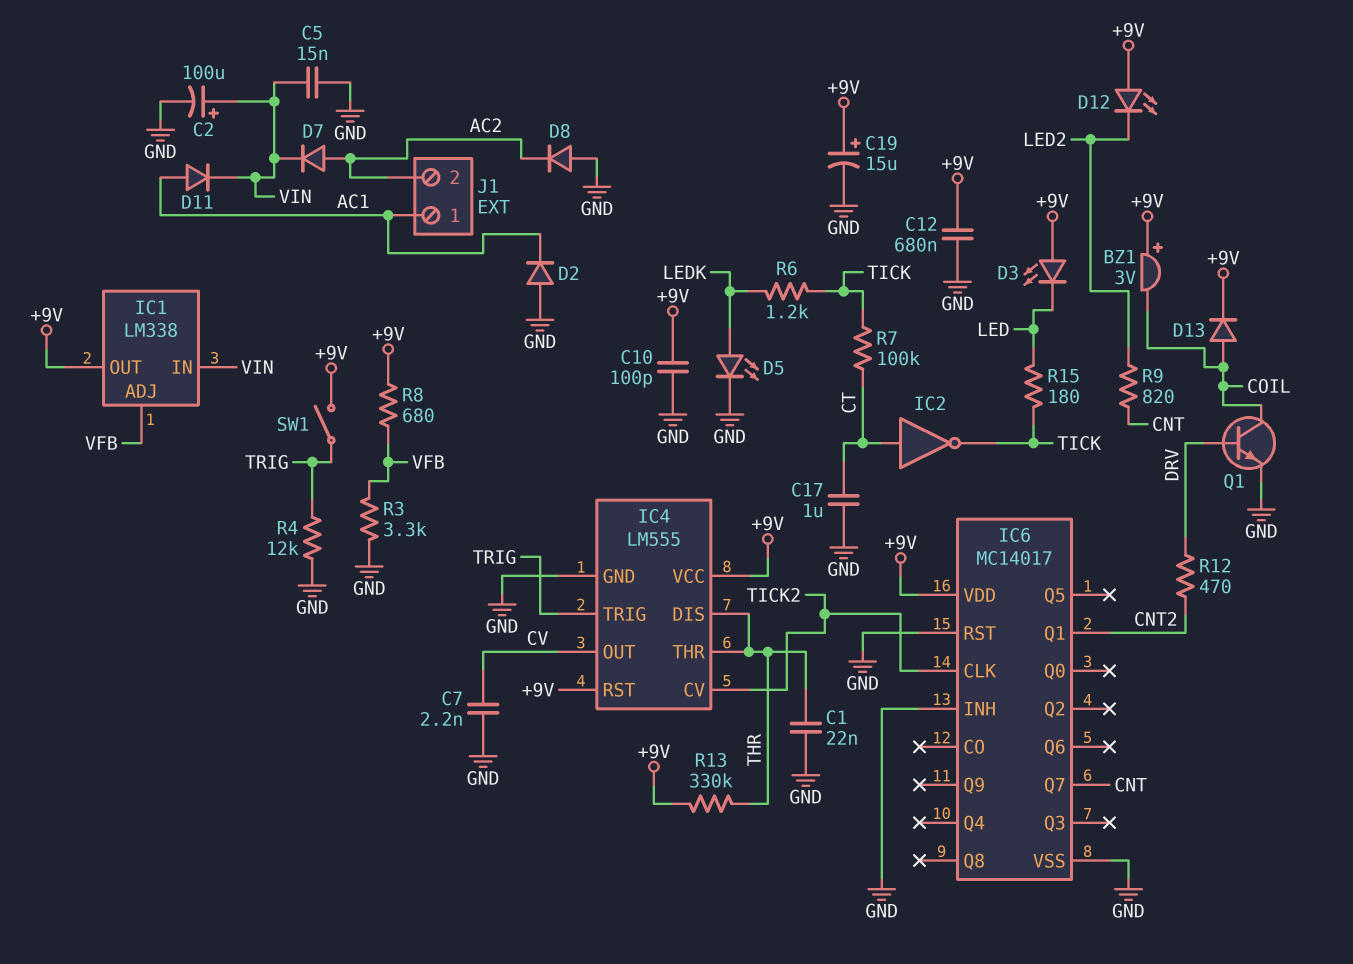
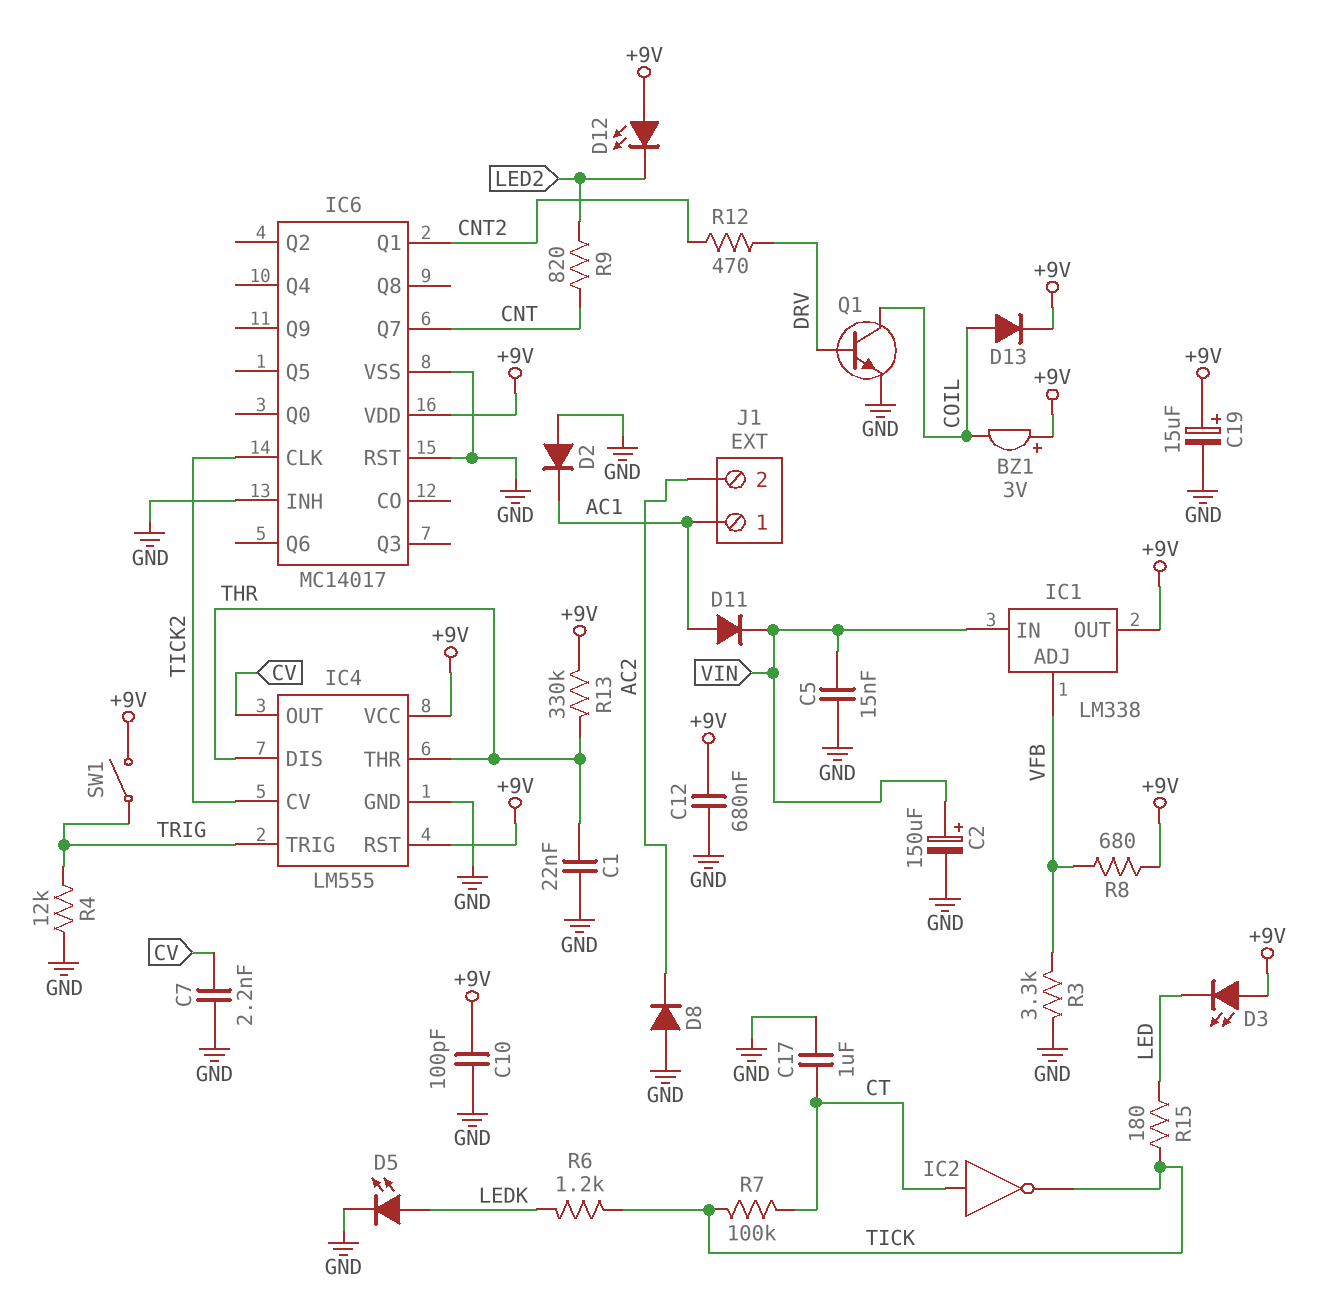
C2: 100uF (plus VIN, minus GND) -> 150uF (plus VIN, minus GND)
D7: diode (A AC2, K VIN) -> none

